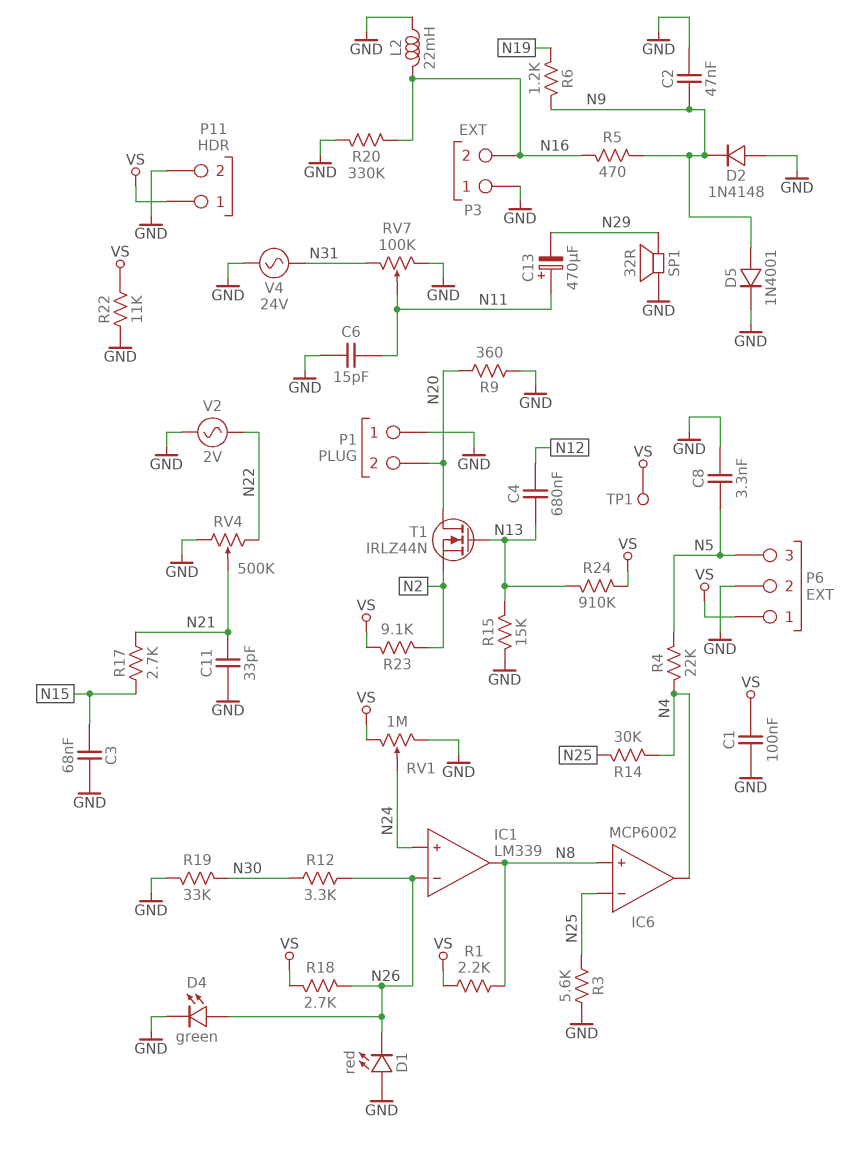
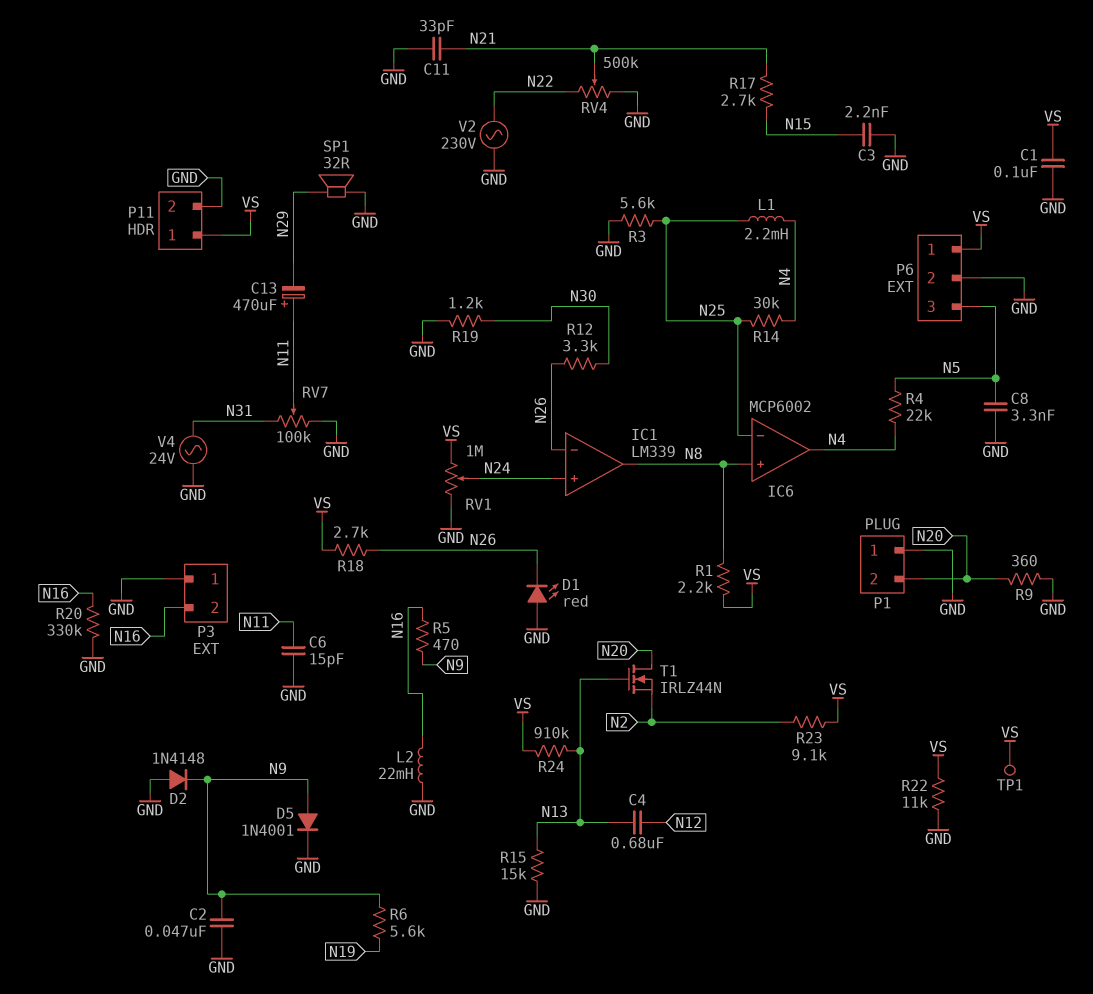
C3: 68nF (GND, N15) -> 2.2nF (GND, N15)
D4: LED green (A N26, K GND) -> none
L1: none -> 2.2mH (N4, N25)
R6: 1.2k (N9, N19) -> 5.6k (N9, N19)
R19: 33k (GND, N30) -> 1.2k (GND, N30)
V2: AC 2V (GND, N22) -> AC 230V (GND, N22)

